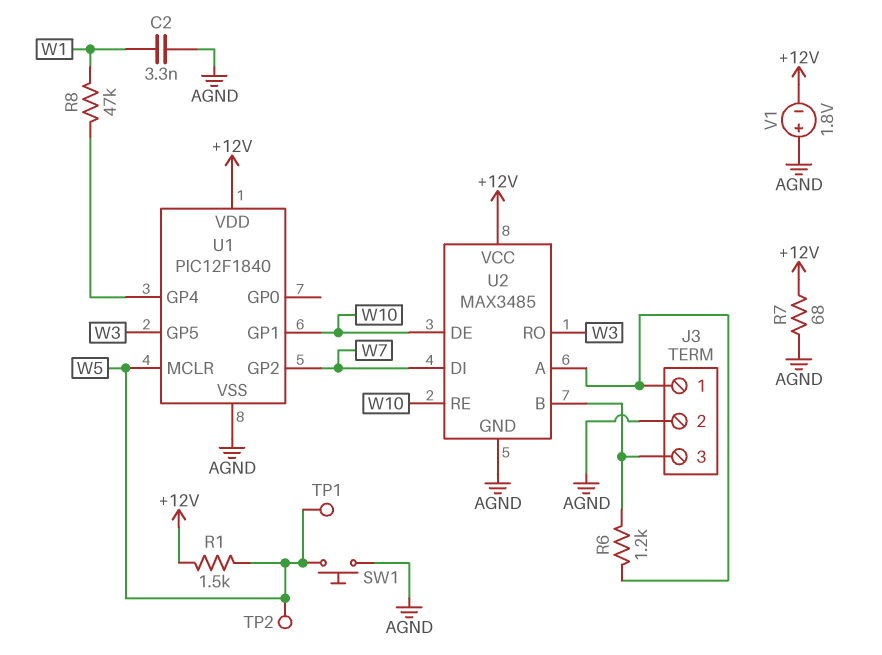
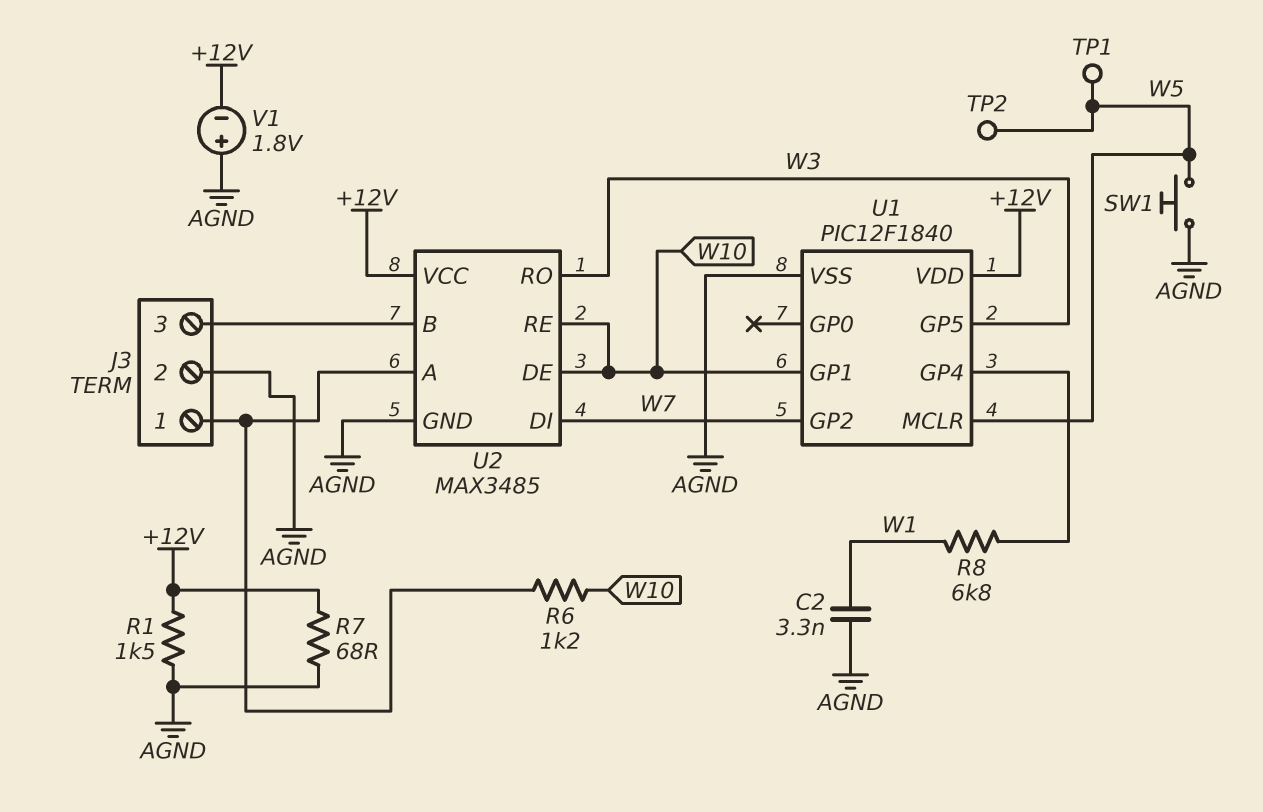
R1: 1.5k (+12V, W5) -> 1.5k (+12V, AGND)
R6: 1.2k (J3/1, J3/3) -> 1.2k (J3/1, W10)
R8: 47k (U1/GP4, W1) -> 6.8k (U1/GP4, W1)

